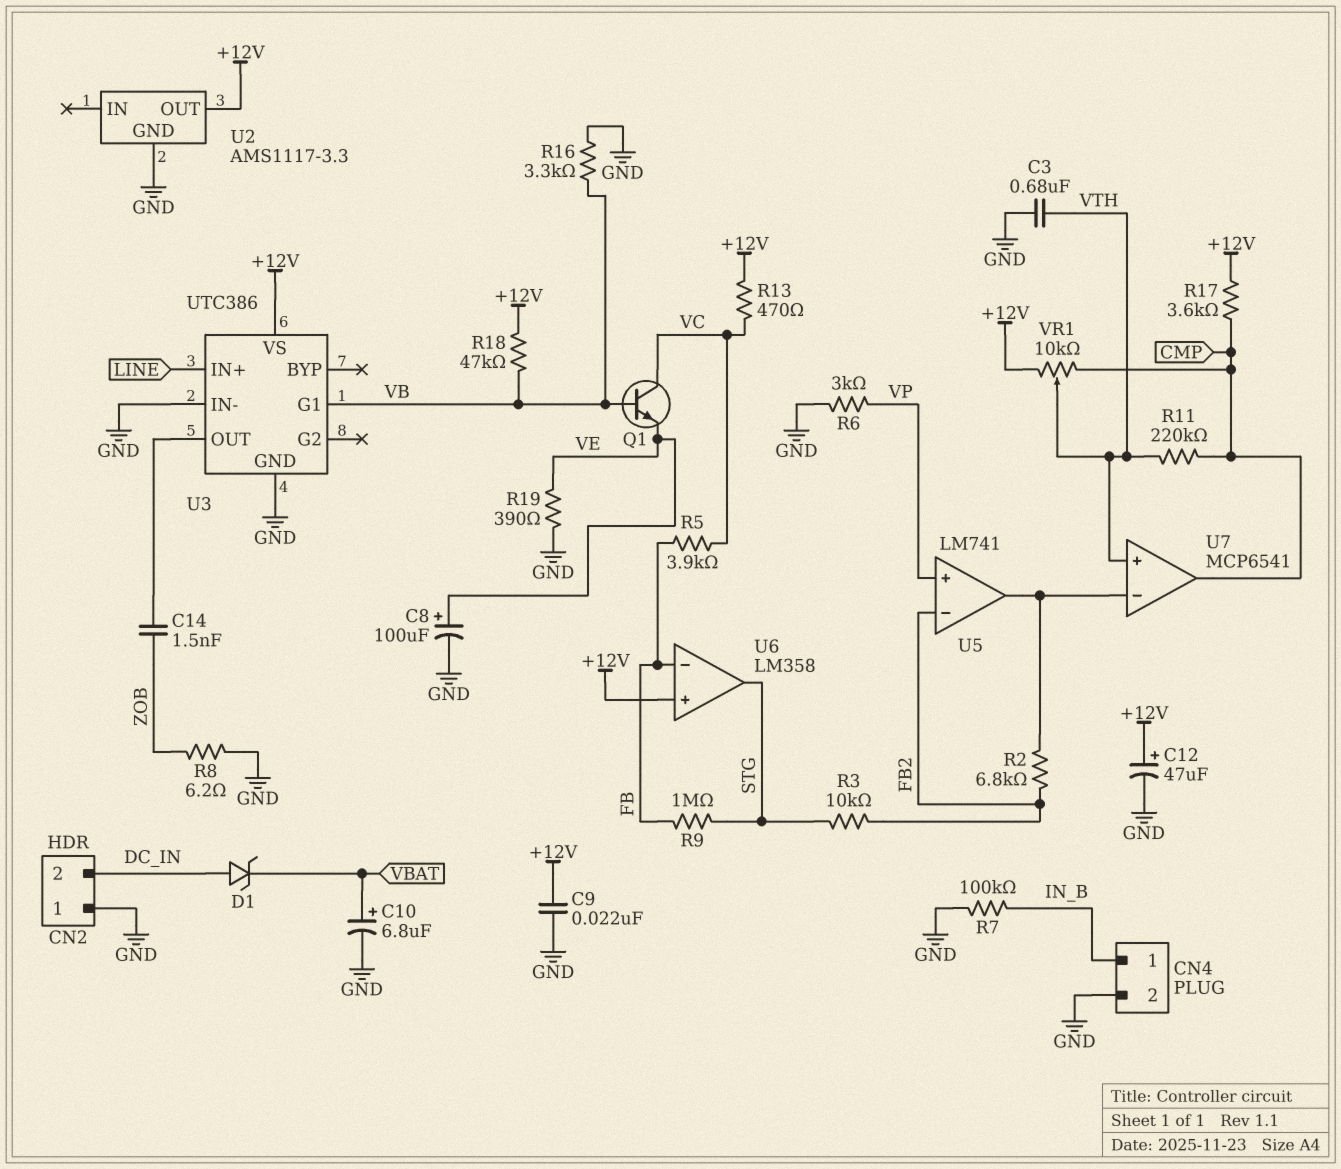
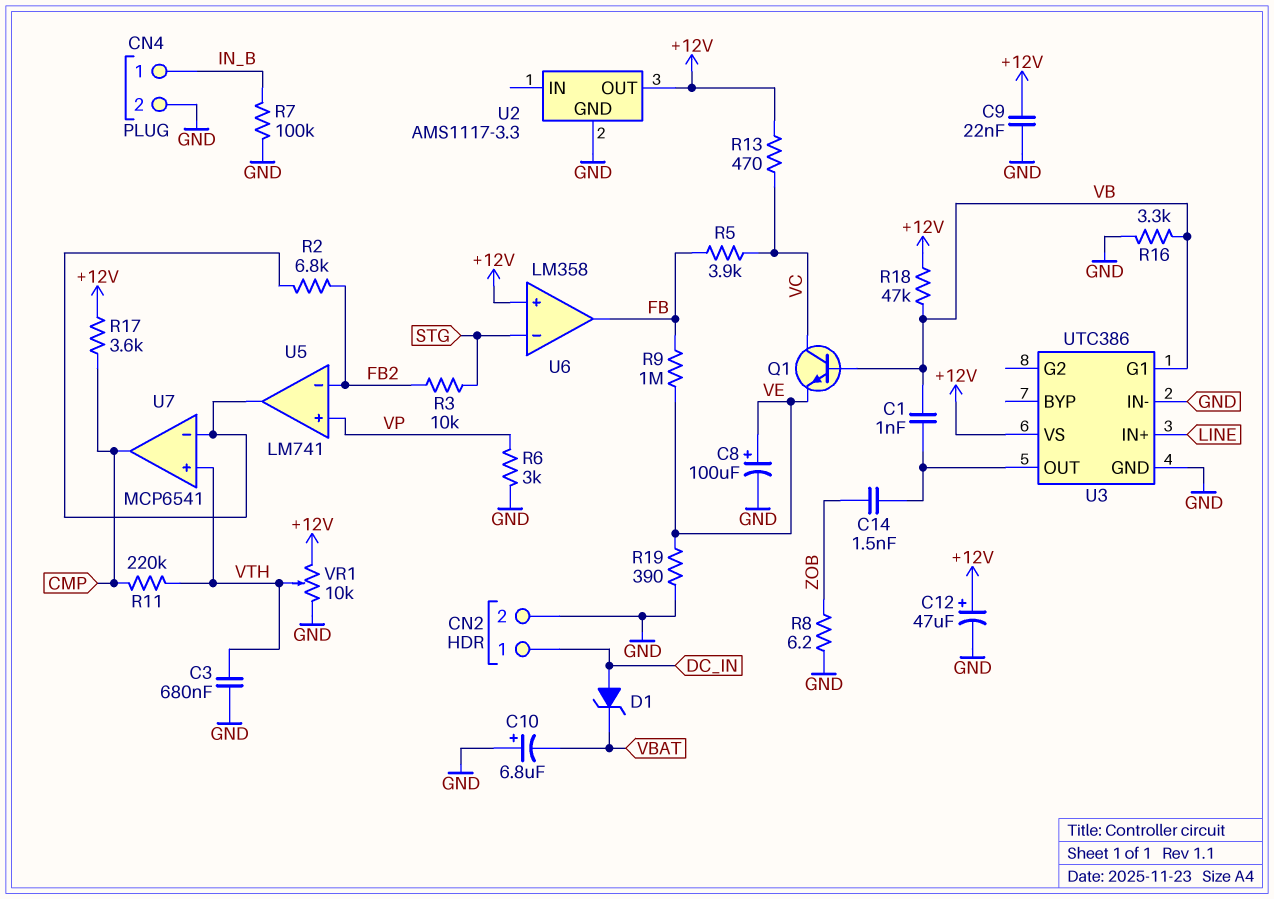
C1: none -> 1nF (U3/OUT, VB)
C10: 6.8uF (plus VBAT, minus GND) -> 6.8uF (plus GND, minus VBAT)
CN2 pin 1: GND -> DC_IN
CN2 pin 2: DC_IN -> GND
R9: 1M (FB, STG) -> 1M (FB, VE)
U6 pin in-: FB -> STG
U6 pin out: STG -> FB
VR1: 10k (+12V, CMP, wiper VTH) -> 10k (+12V, GND, wiper VTH)

